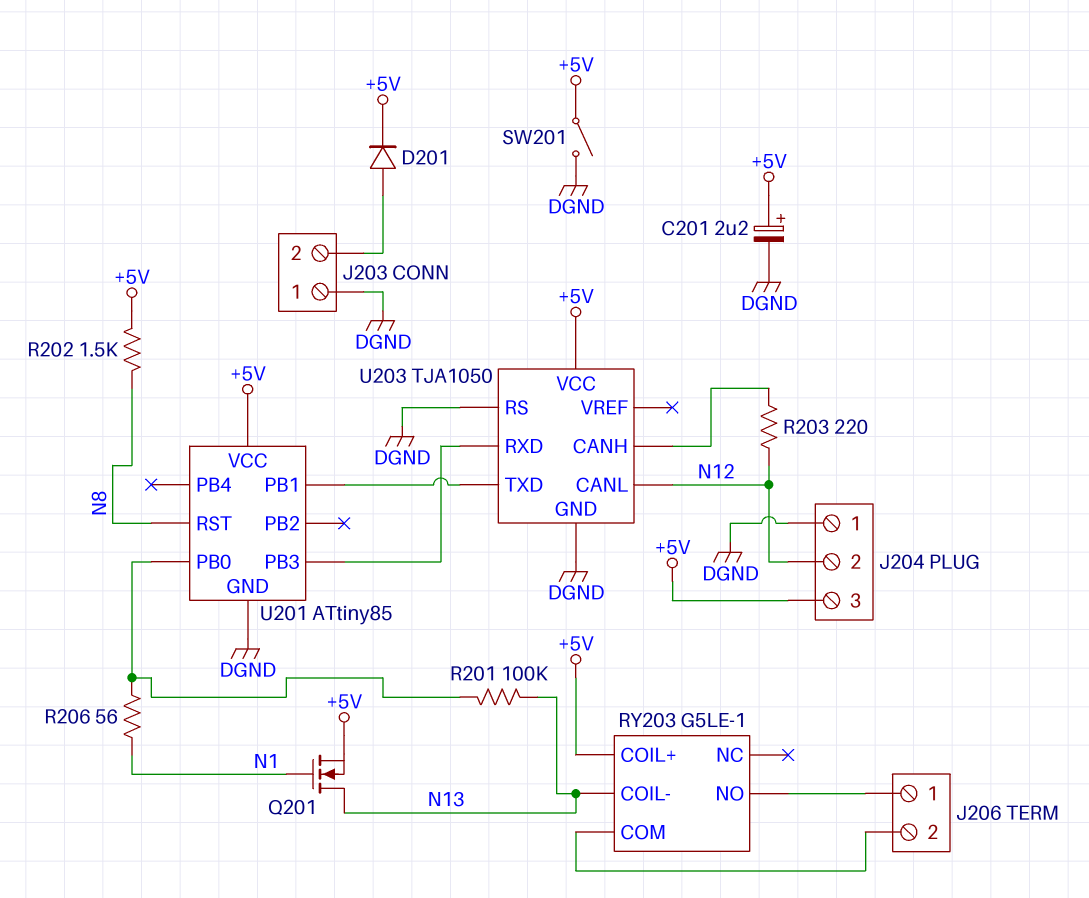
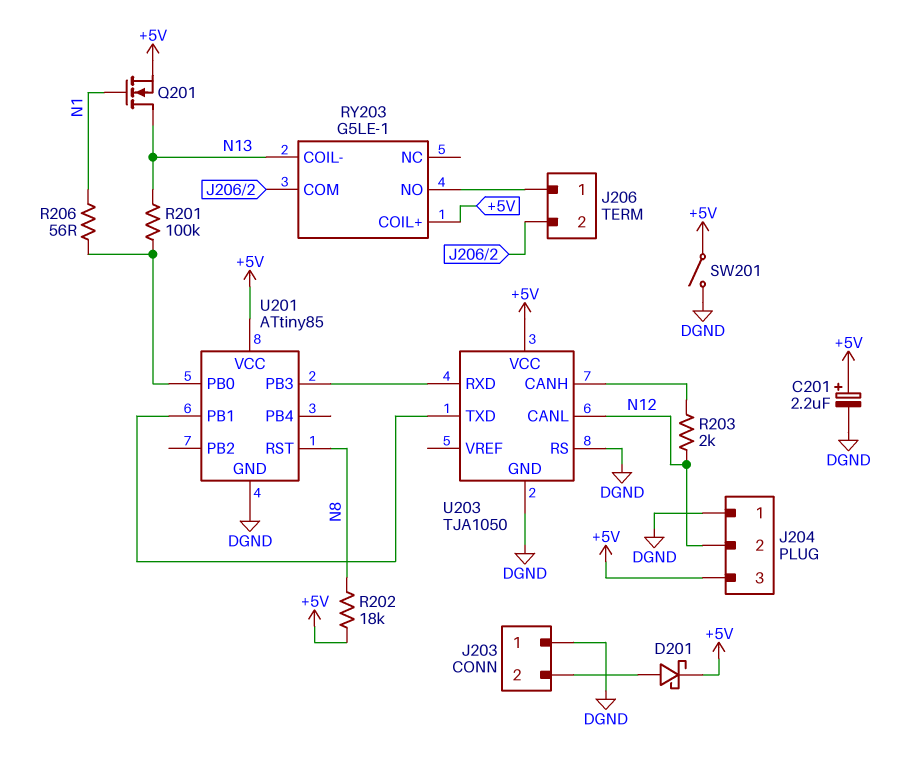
D201: diode (A J203/2, K +5V) -> schottky (A J203/2, K +5V)
R202: 1.5k (+5V, N8) -> 18k (+5V, N8)
R203: 220 (N12, U203/CANH) -> 2k (N12, U203/CANH)

